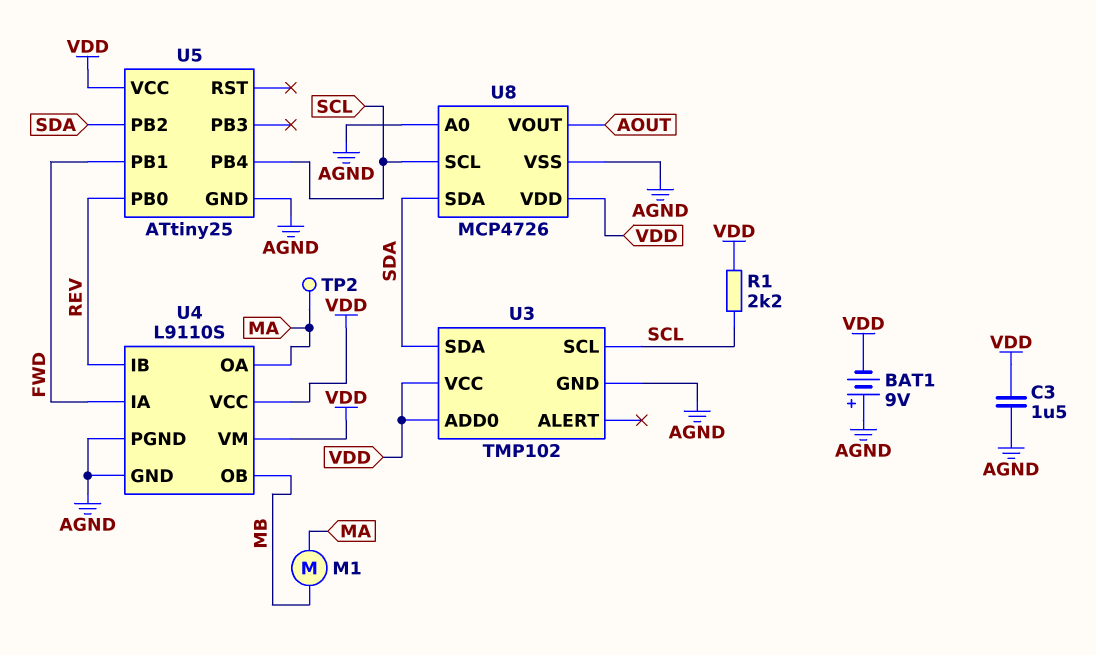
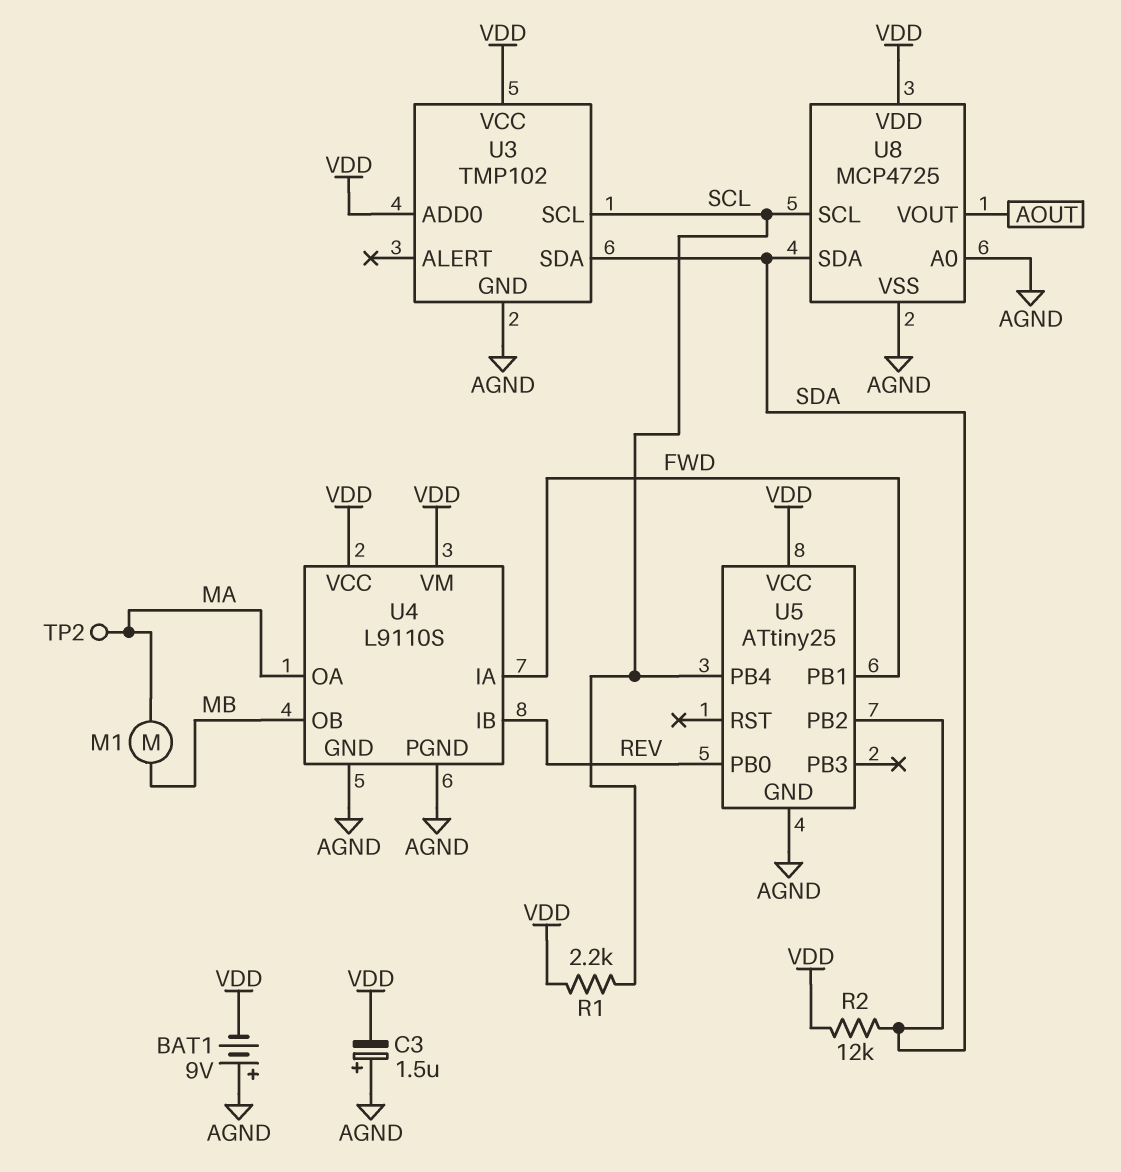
C3: 1.5uF (AGND, VDD) -> 1.5uF (plus AGND, minus VDD)
R2: none -> 12k (SDA, VDD)
U8: MCP4726 -> MCP4725

